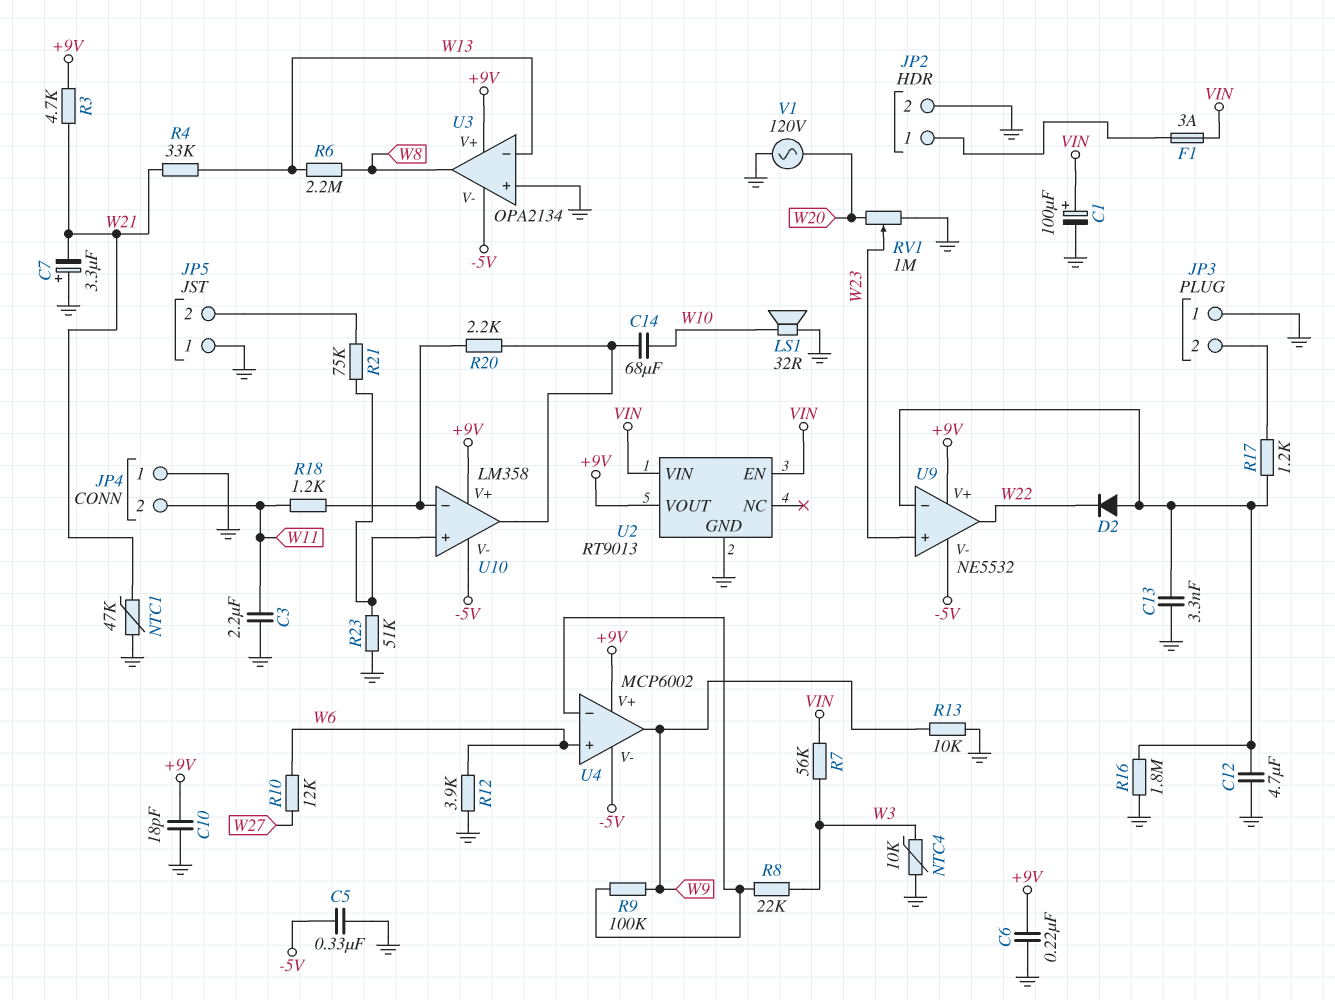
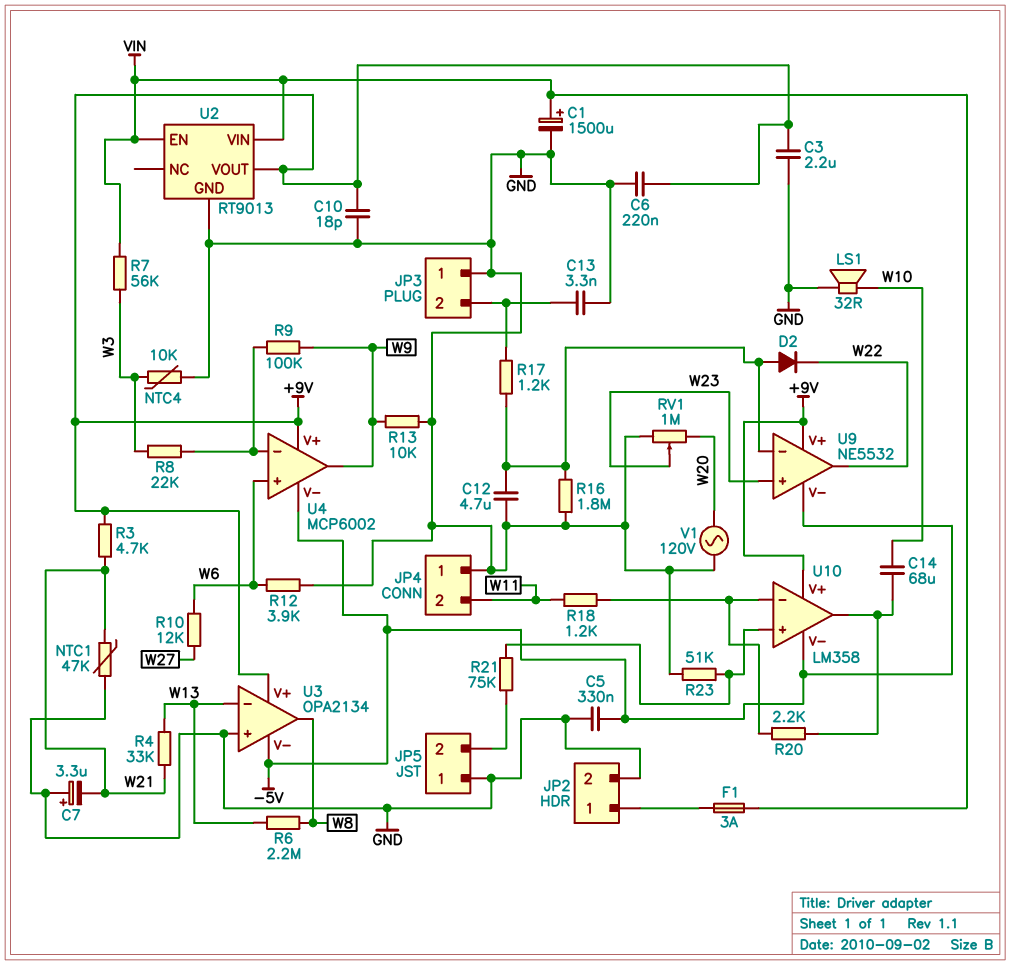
C1: 100uF (plus VIN, minus GND) -> 1500uF (plus VIN, minus GND)
C3: 2.2uF (GND, W11) -> 2.2uF (+9V, GND)
C13: 3.3nF (GND, U9/in-) -> 3.3nF (GND, JP3/2)

